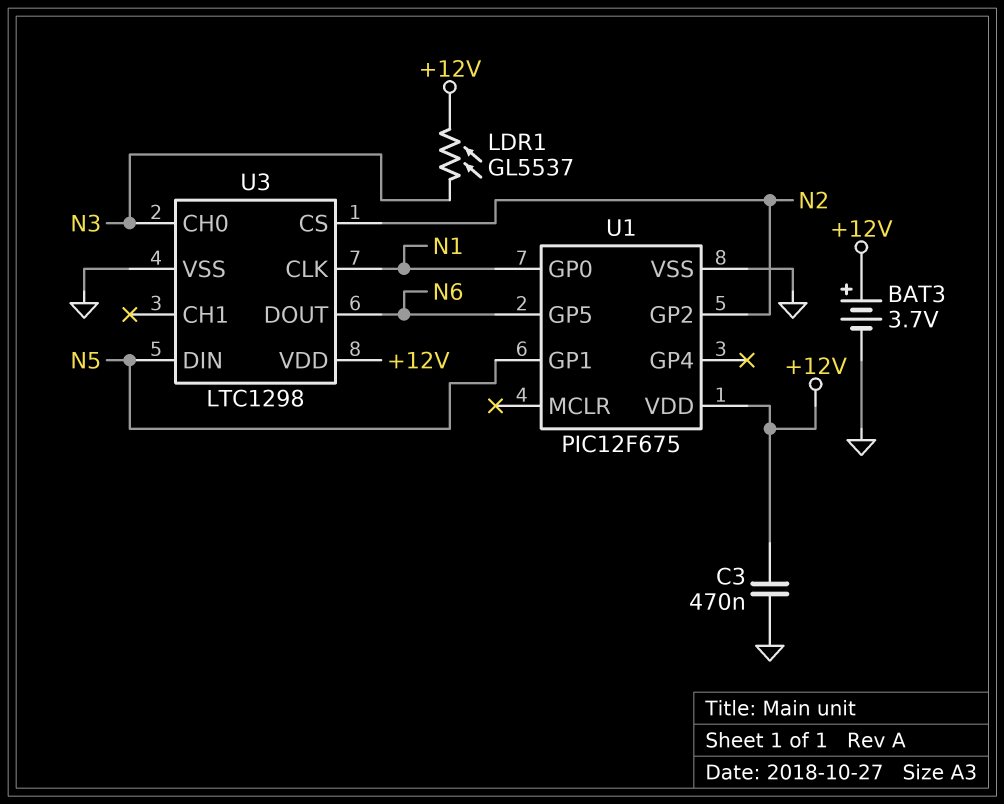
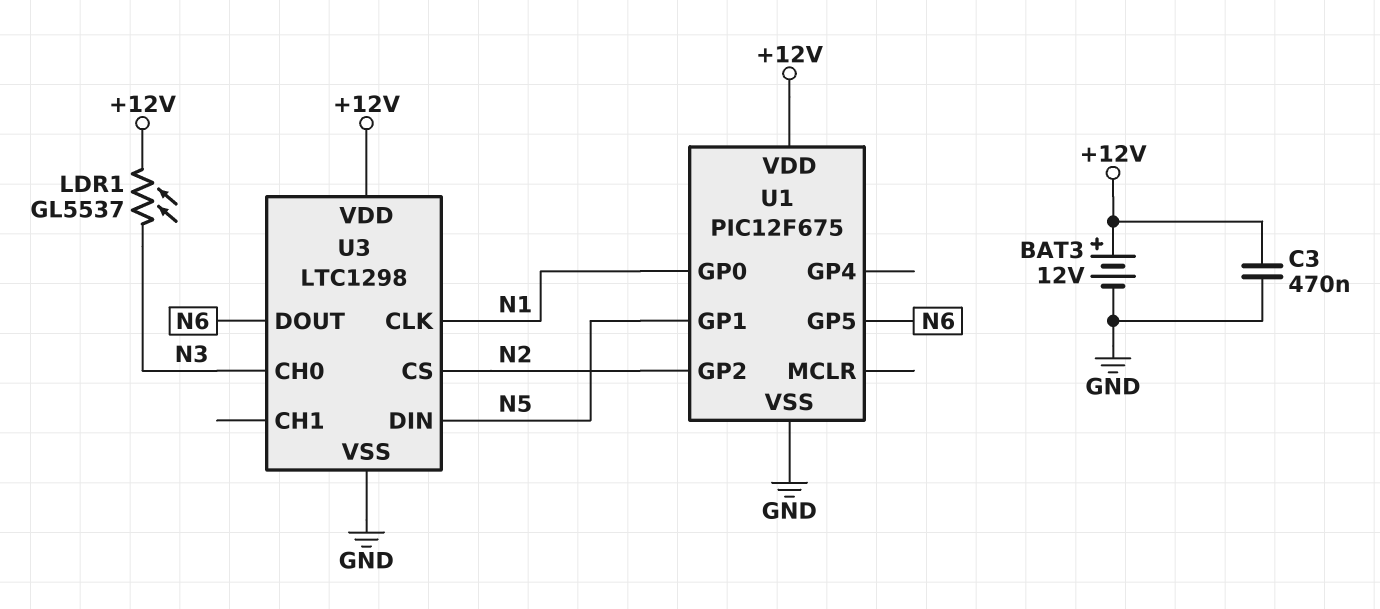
BAT3: 3.7V (plus +12V, minus GND) -> 12V (plus +12V, minus GND)

